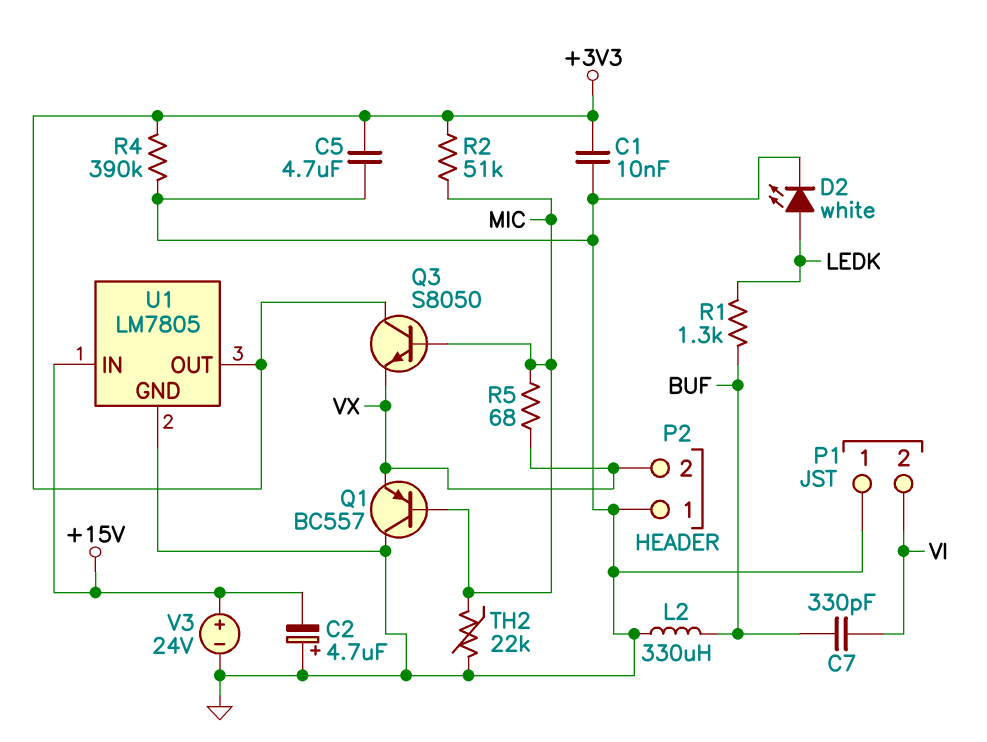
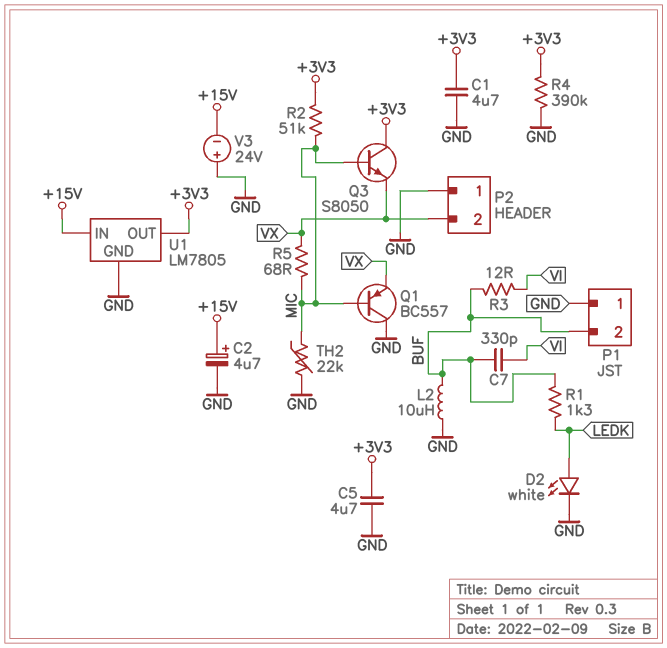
C1: 10nF (+3V3, GND) -> 4.7uF (+3V3, GND)
C2: 4.7uF (plus GND, minus +15V) -> 4.7uF (plus +15V, minus GND)
L2: 330uH (BUF, GND) -> 10uH (BUF, GND)
P1 pin 2: VI -> BUF
R3: none -> 12 (BUF, VI)
V3: 24V (plus +15V, minus GND) -> 24V (plus GND, minus +15V)

